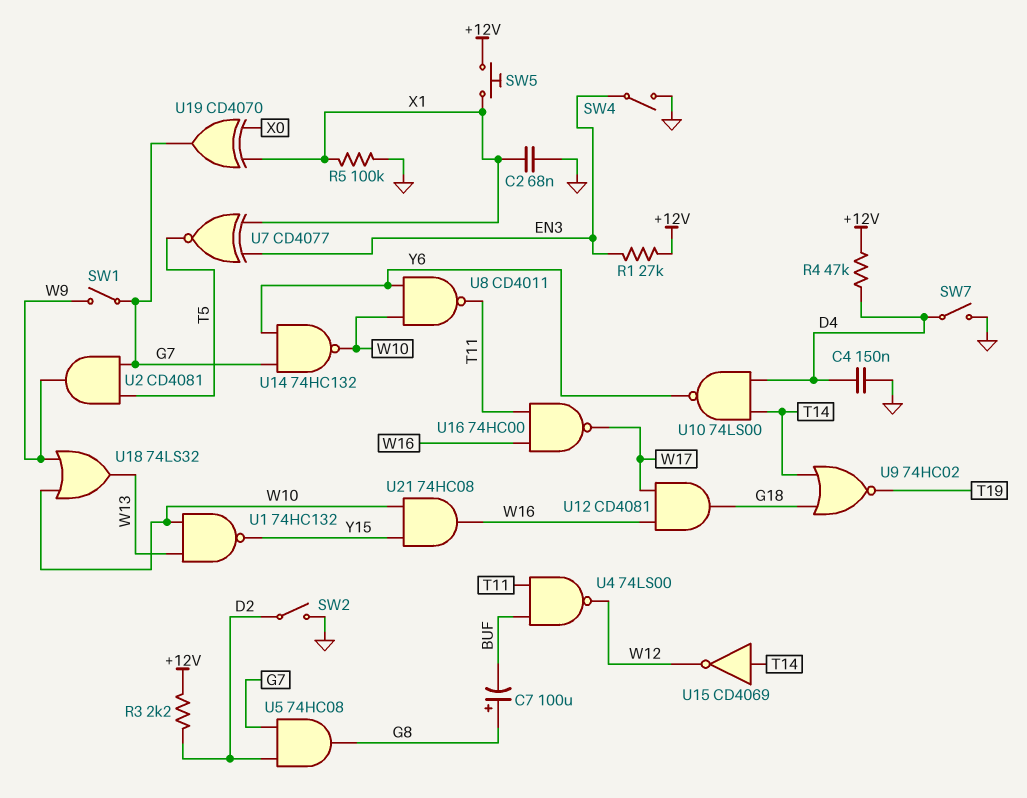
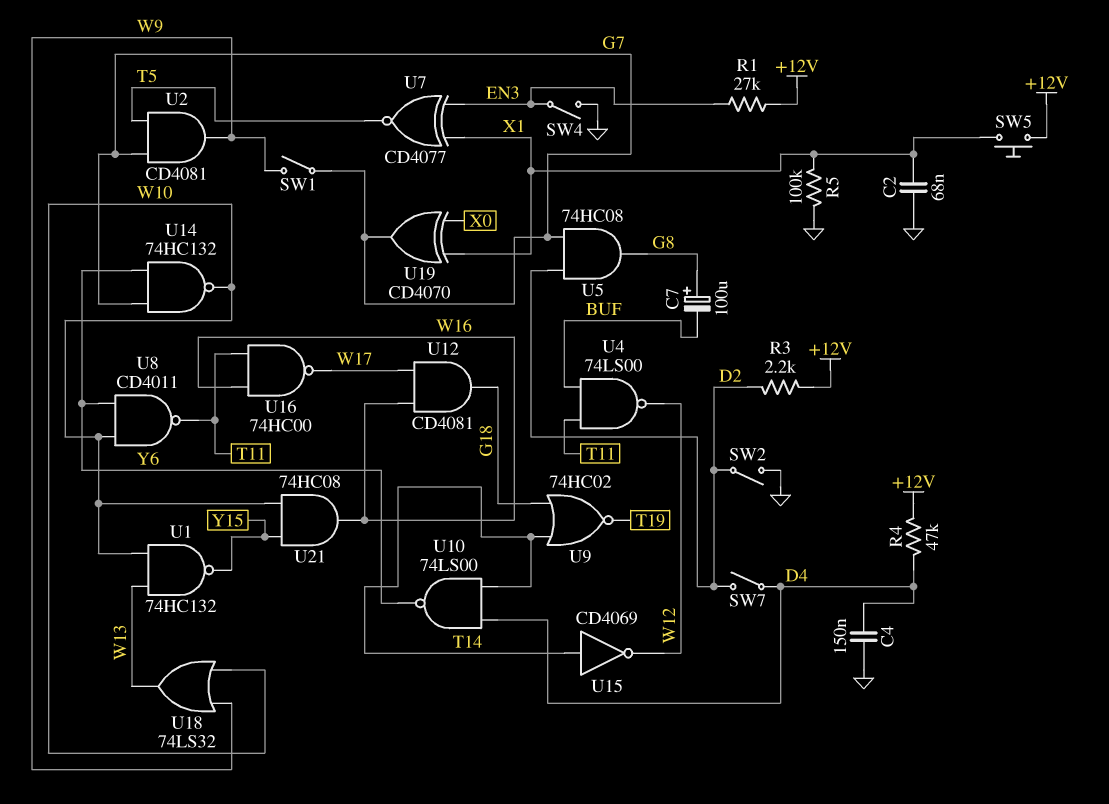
SW7: switch (D4, GND) -> switch (D2, D4)

